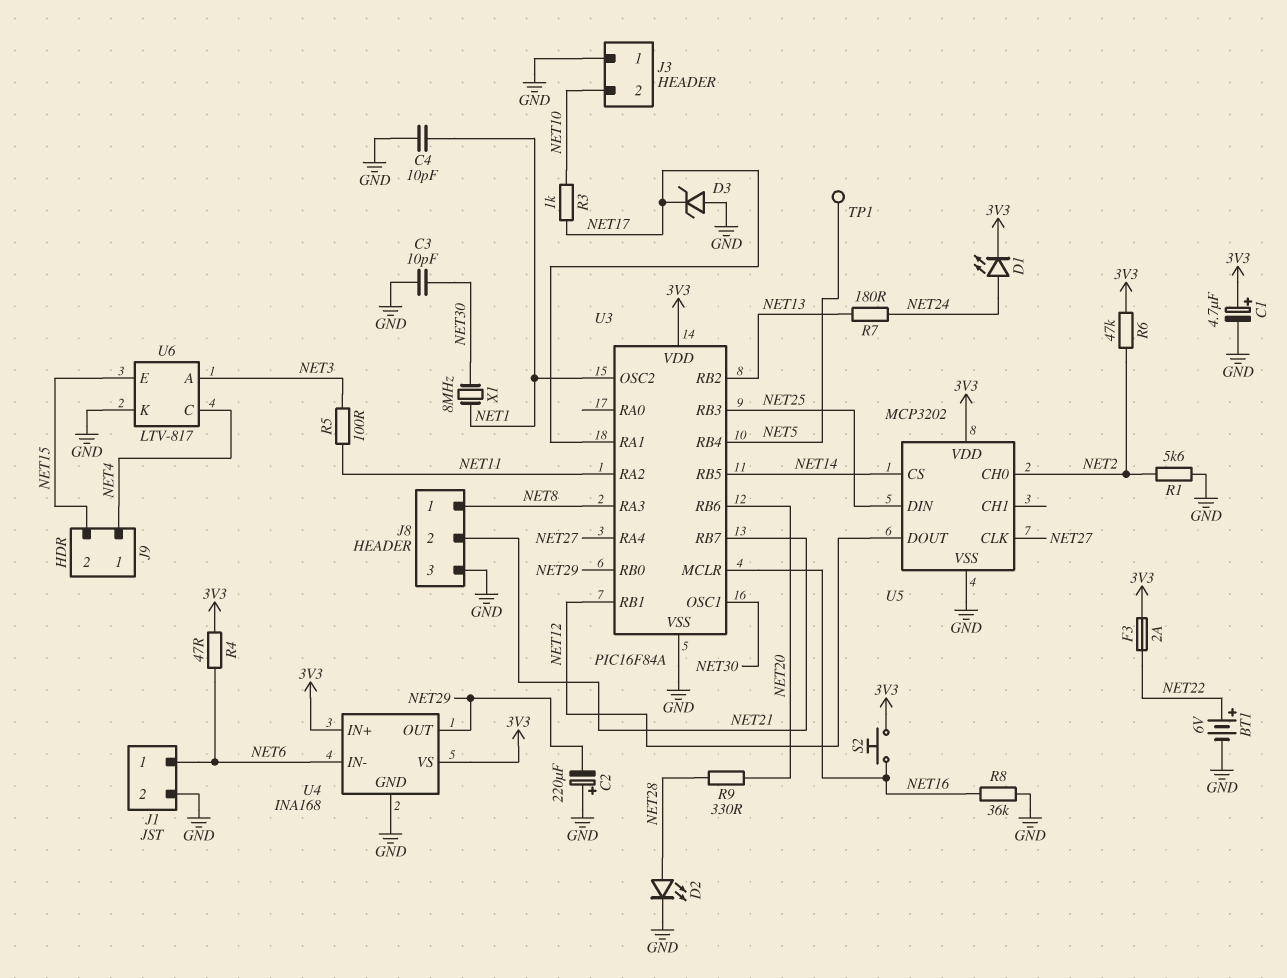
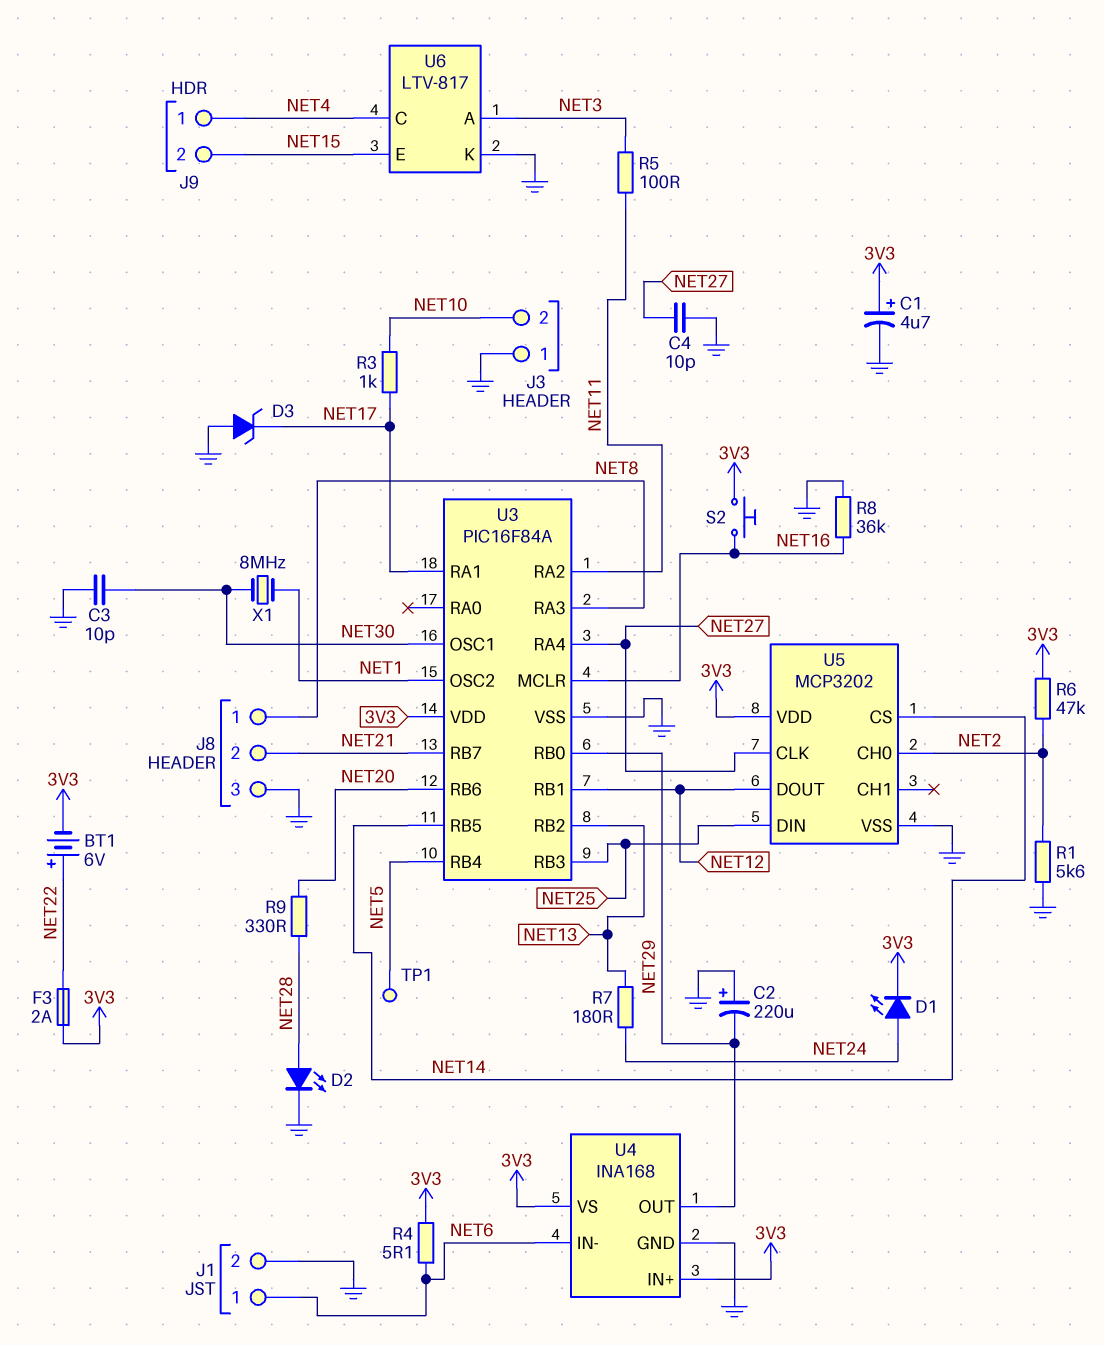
BT1: 6V (plus NET22, minus GND) -> 6V (plus NET22, minus 3V3)
C4: 10pF (GND, NET1) -> 10pF (GND, NET27)
R4: 47 (3V3, NET6) -> 5.1 (3V3, NET6)

